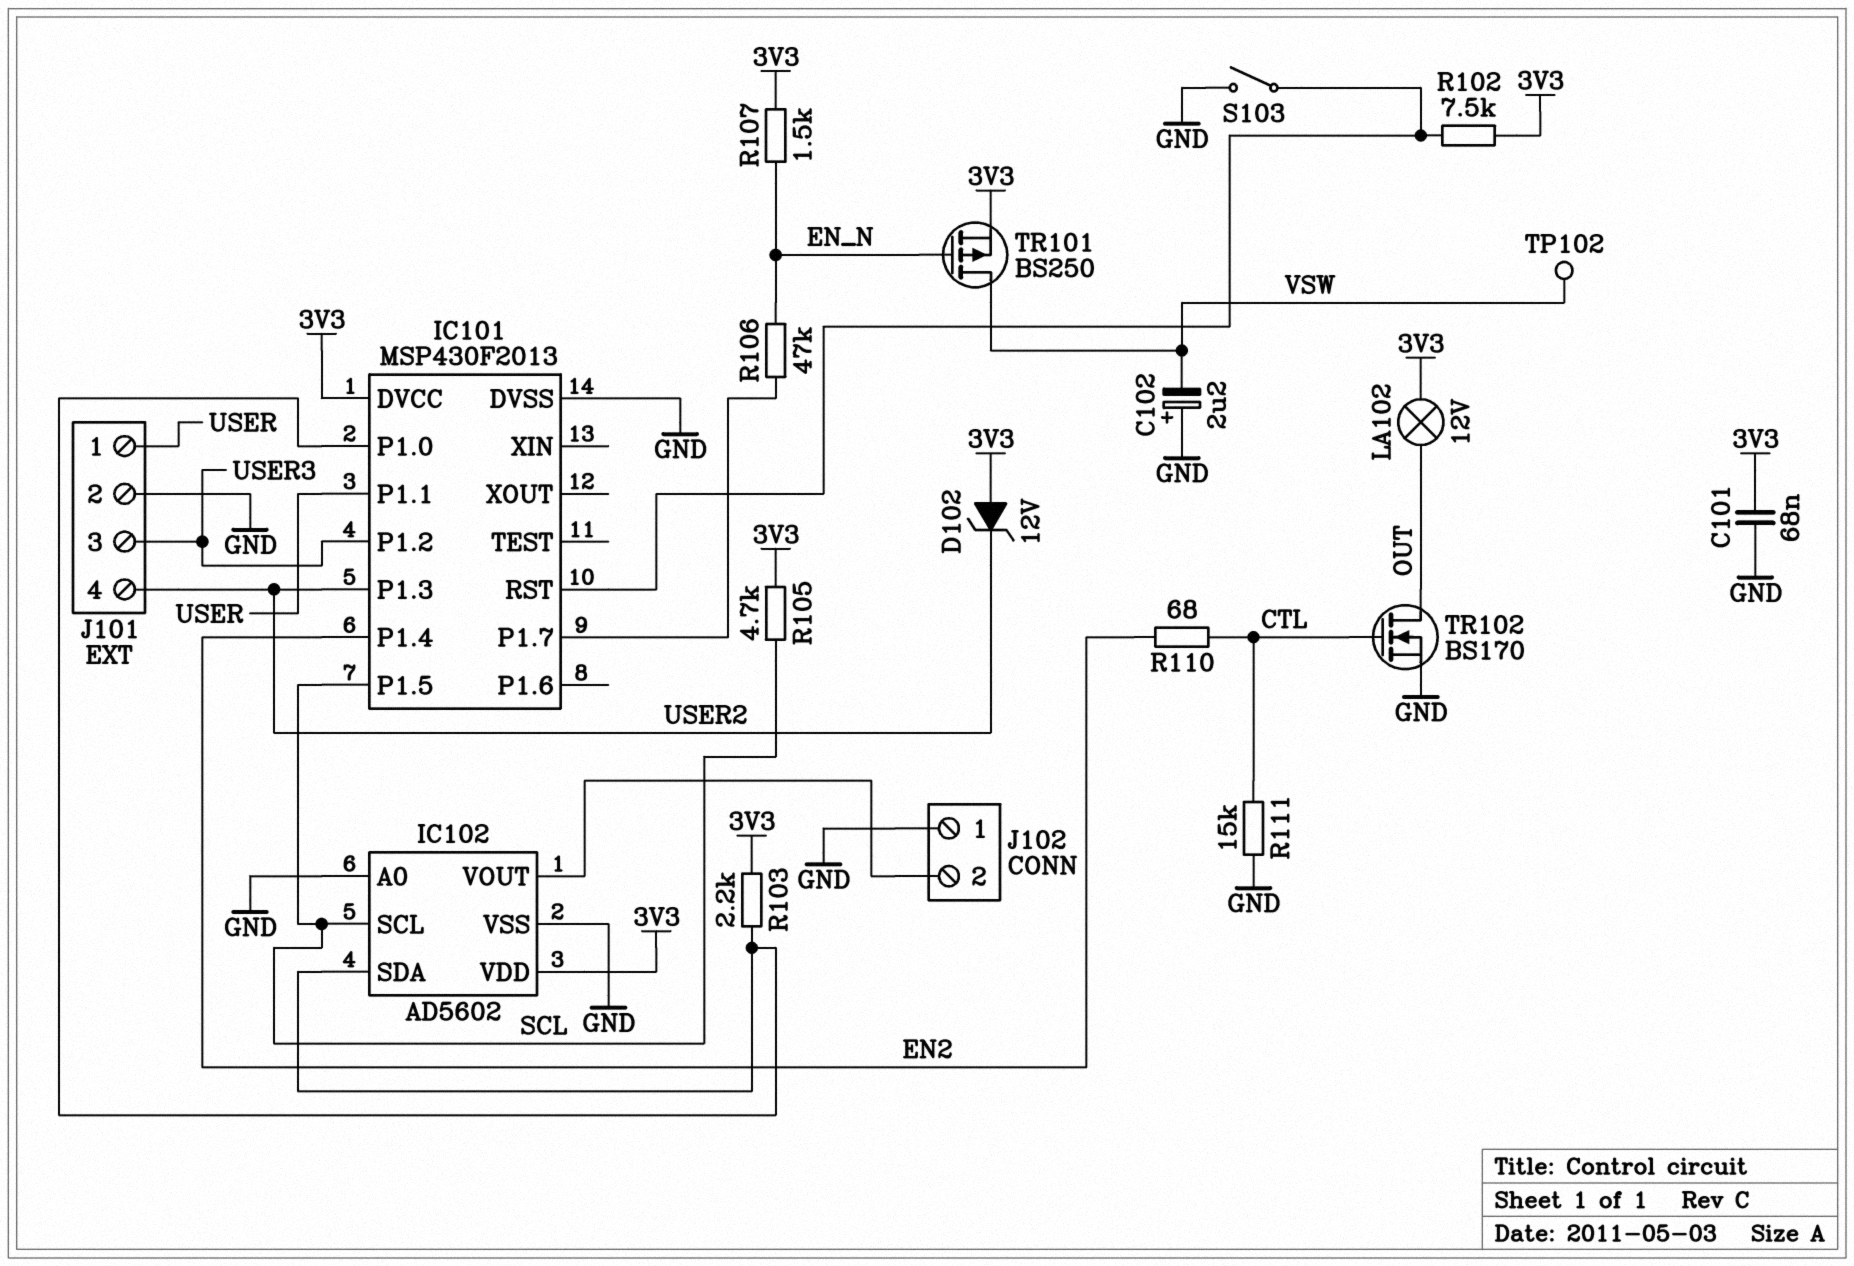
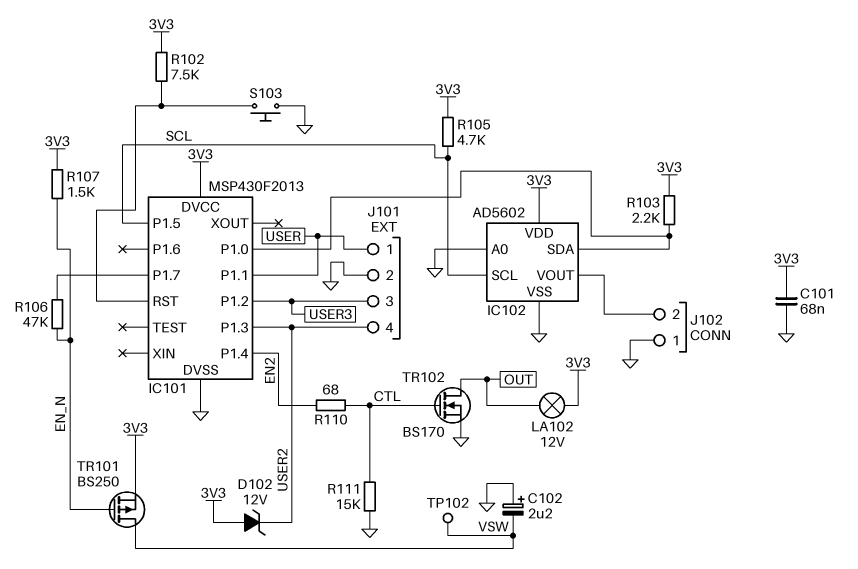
S103: switch (GND, IC101/RST) -> button (GND, IC101/RST)

